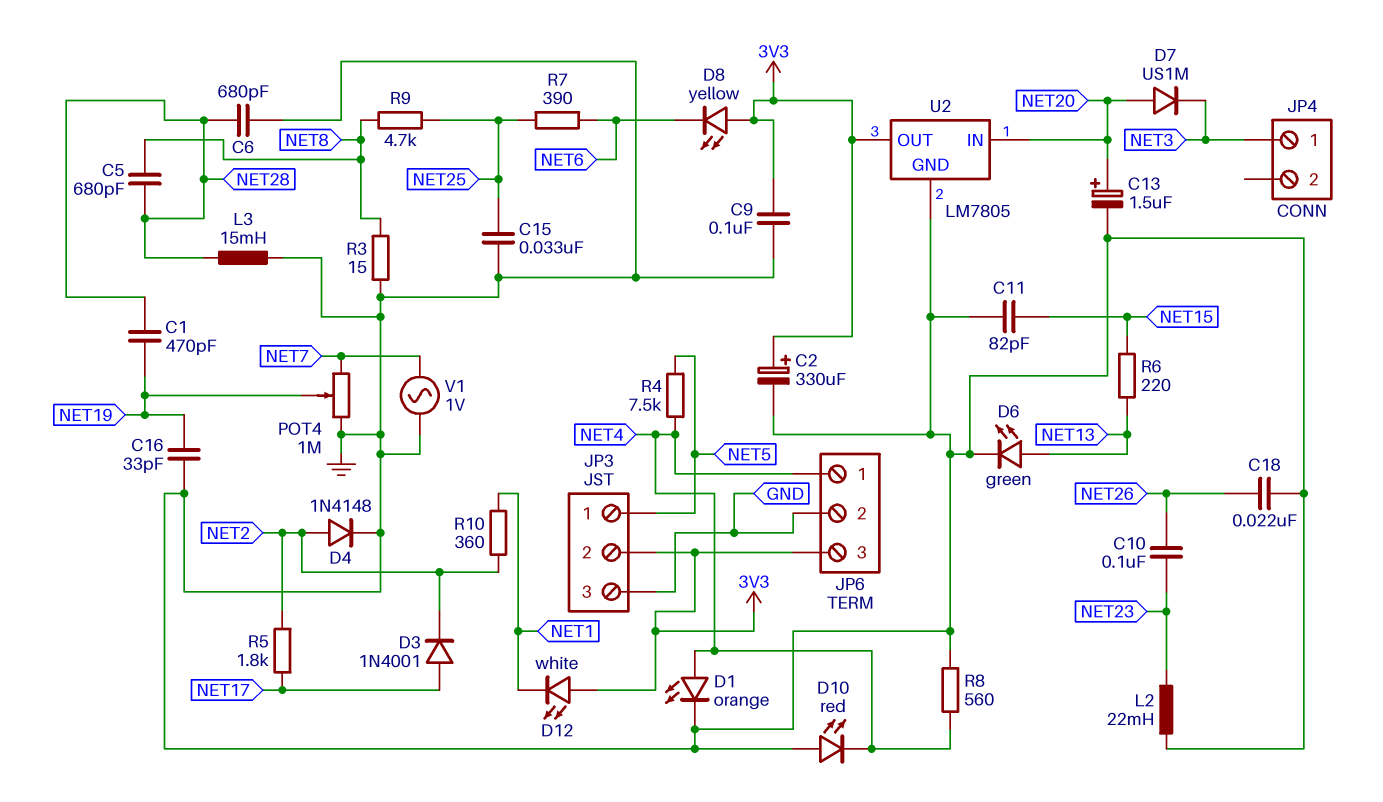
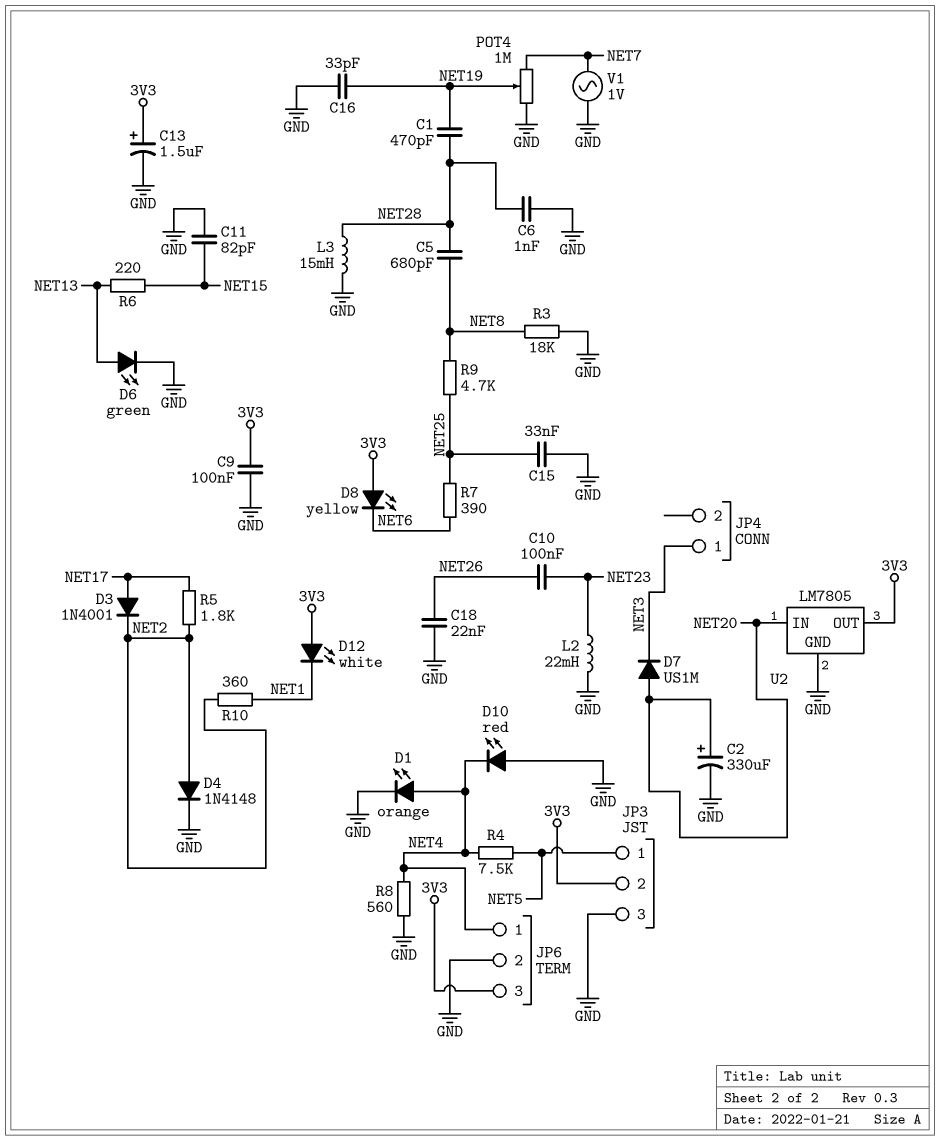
C2: 330uF (plus 3V3, minus GND) -> 330uF (plus NET20, minus GND)
C6: 680pF (GND, NET28) -> 1nF (GND, NET28)
C13: 1.5uF (plus NET20, minus GND) -> 1.5uF (plus 3V3, minus GND)
R3: 15 (GND, NET8) -> 18k (GND, NET8)

